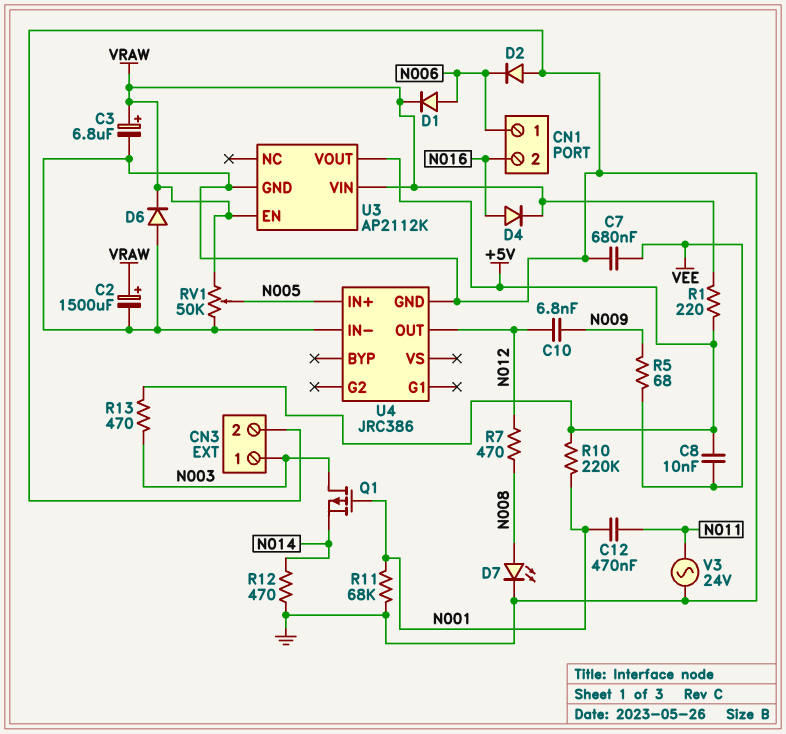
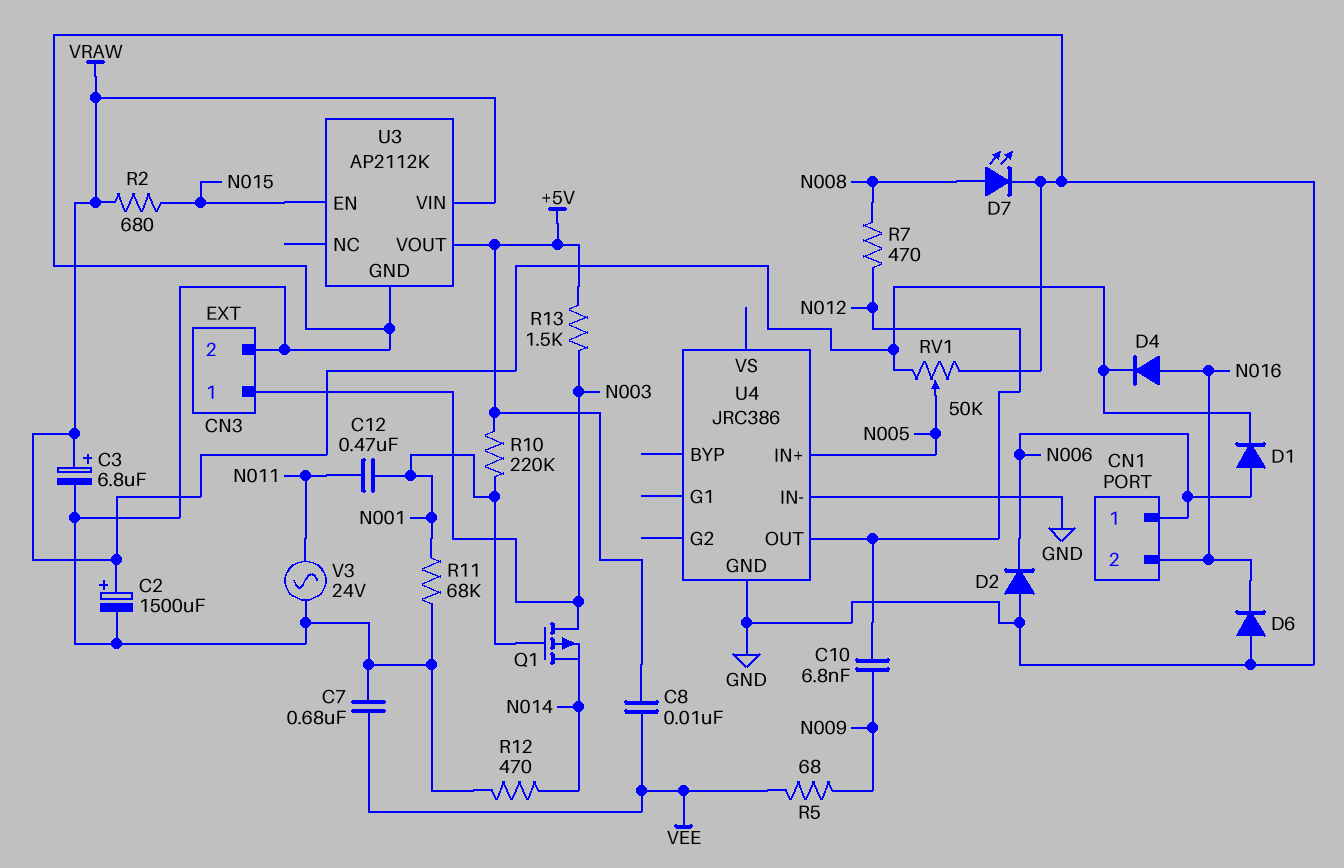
D6: diode (A GND, K VRAW) -> diode (A GND, K N016)
R1: 220 (+5V, VRAW) -> none
R2: none -> 680 (N015, VRAW)
R13: 470 (+5V, N003) -> 1.5k (+5V, N003)
U3 pin EN: VRAW -> N015

